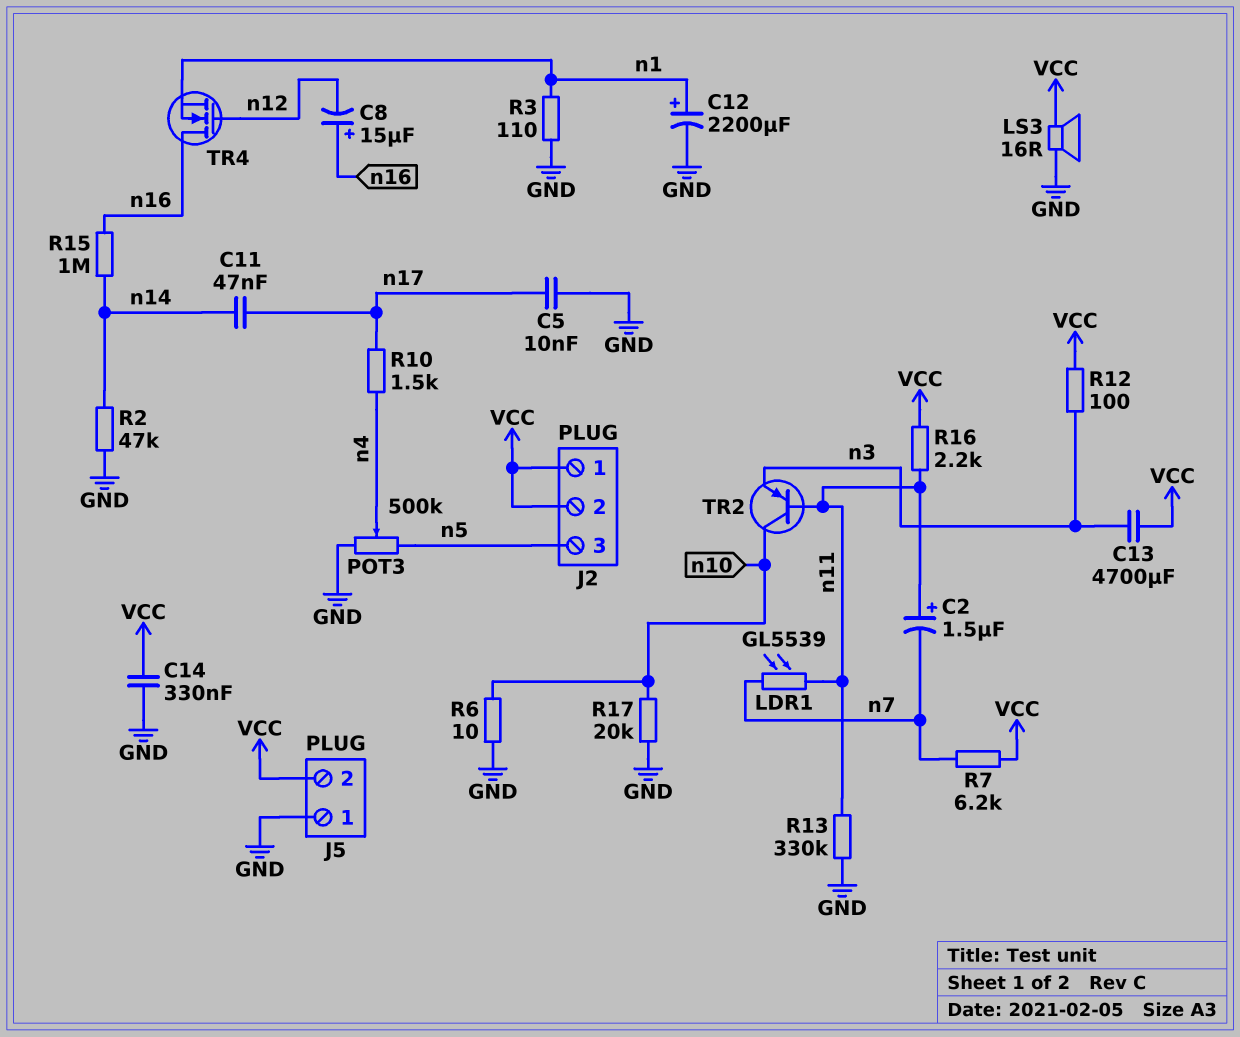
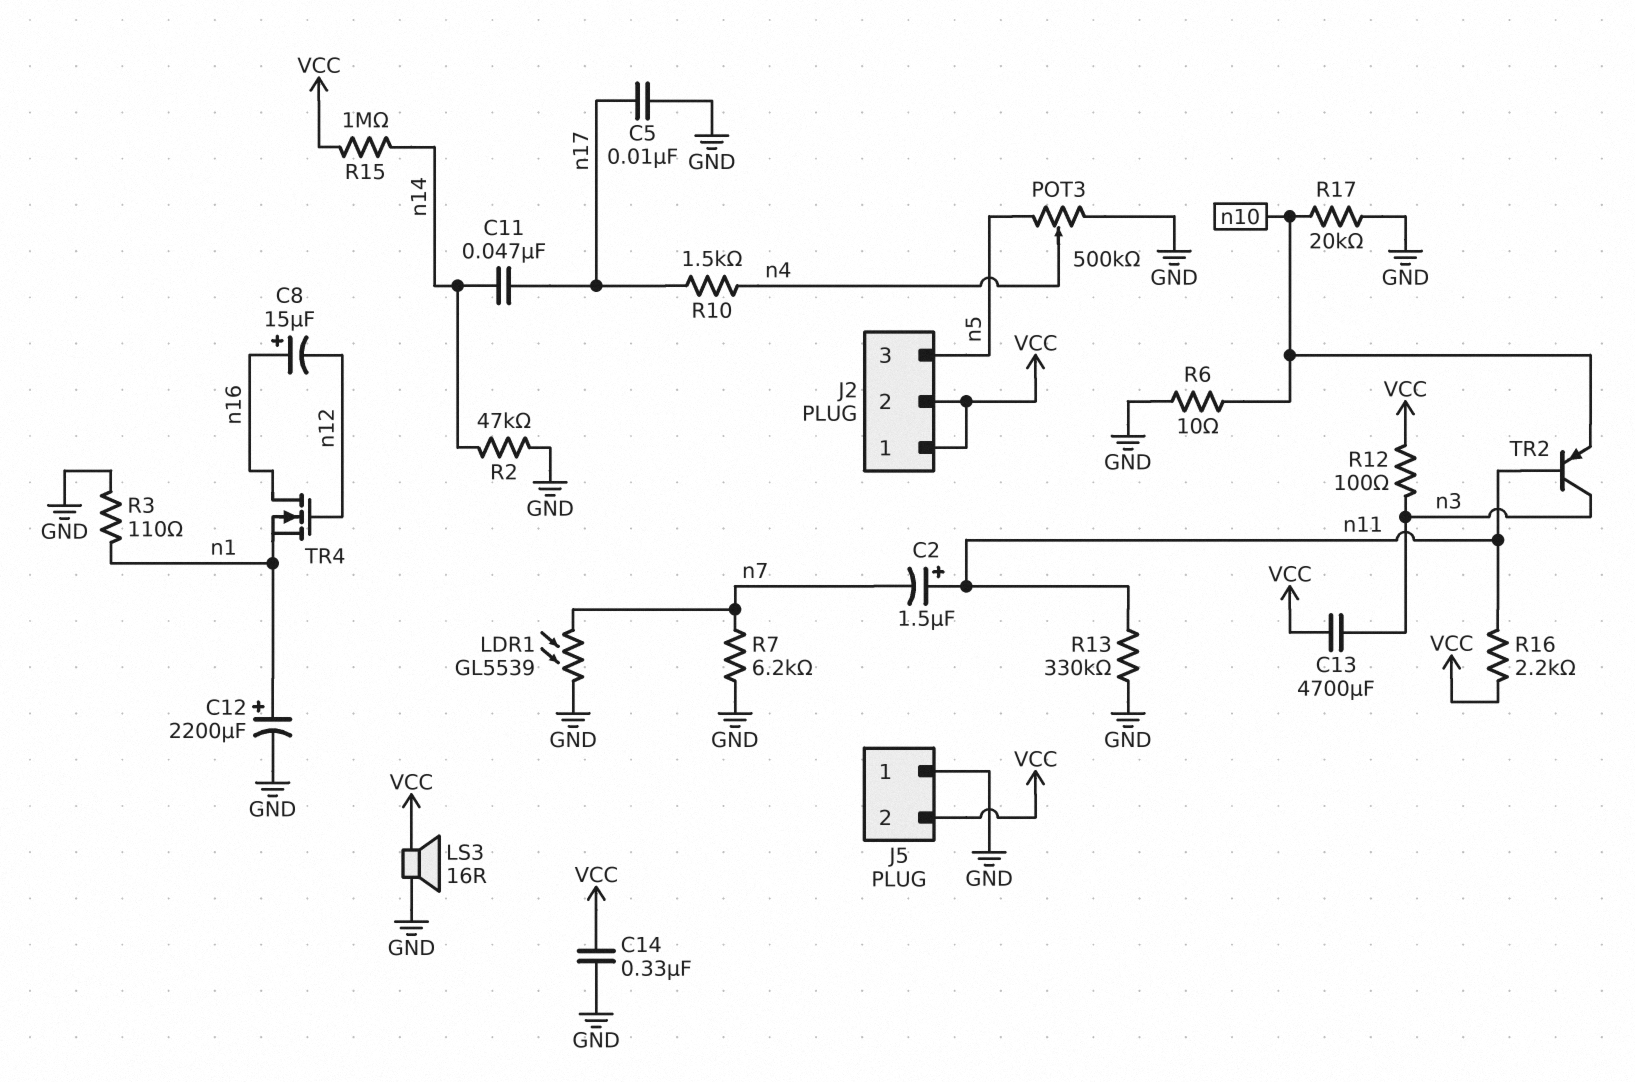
LDR1: GL5539 (n7, n11) -> GL5539 (GND, n7)
R7: 6.2k (VCC, n7) -> 6.2k (GND, n7)
R15: 1M (n14, n16) -> 1M (VCC, n14)
TR2: PNP (B n11, C n10, E n3) -> PNP (B n11, C n3, E n10)

